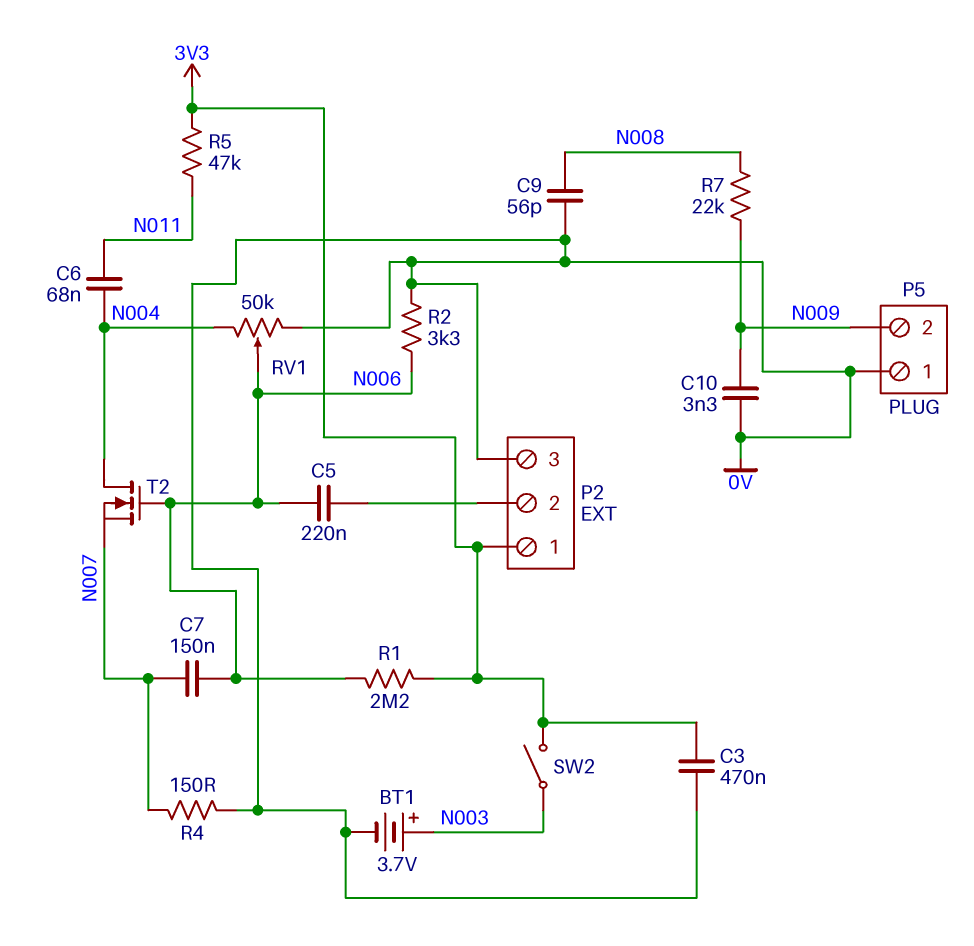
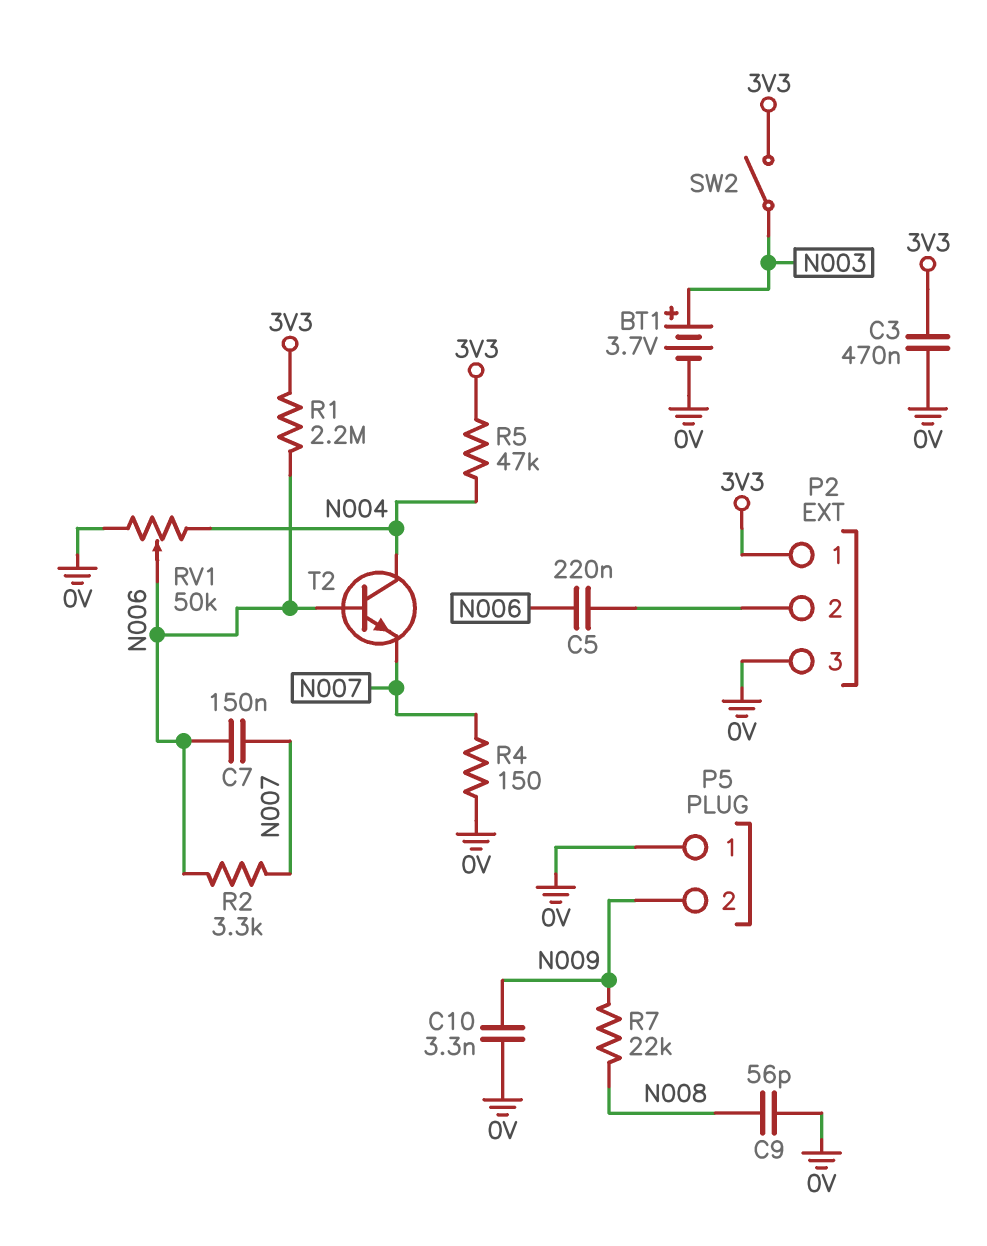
C6: 68nF (N004, N011) -> none
R2: 3.3k (0V, N006) -> 3.3k (N006, N007)
R5: 47k (3V3, N011) -> 47k (3V3, N004)
T2: NMOS (G N006, D N004, S N007) -> NPN (B N006, C N004, E N007)

